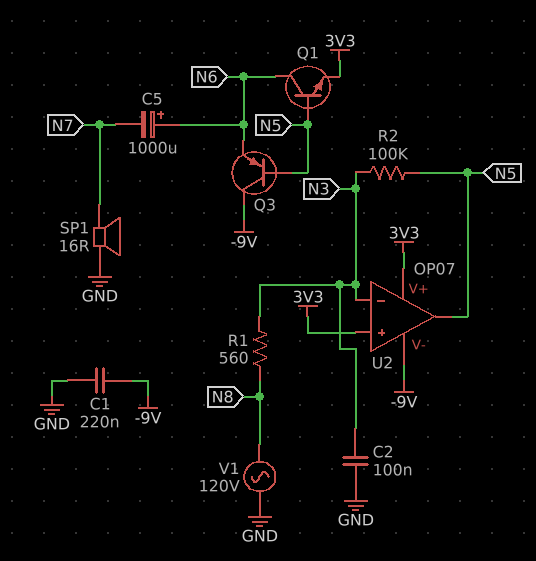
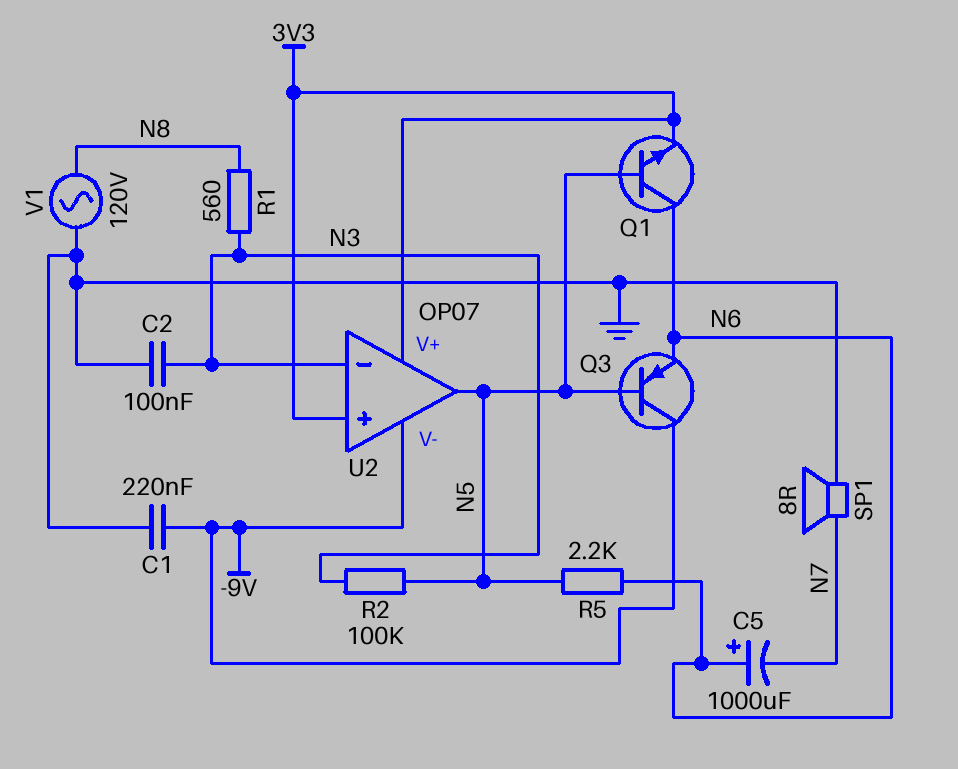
R5: none -> 2.2k (N5, N6)
SP1: speaker 16R (GND, N7) -> speaker 8R (GND, N7)

